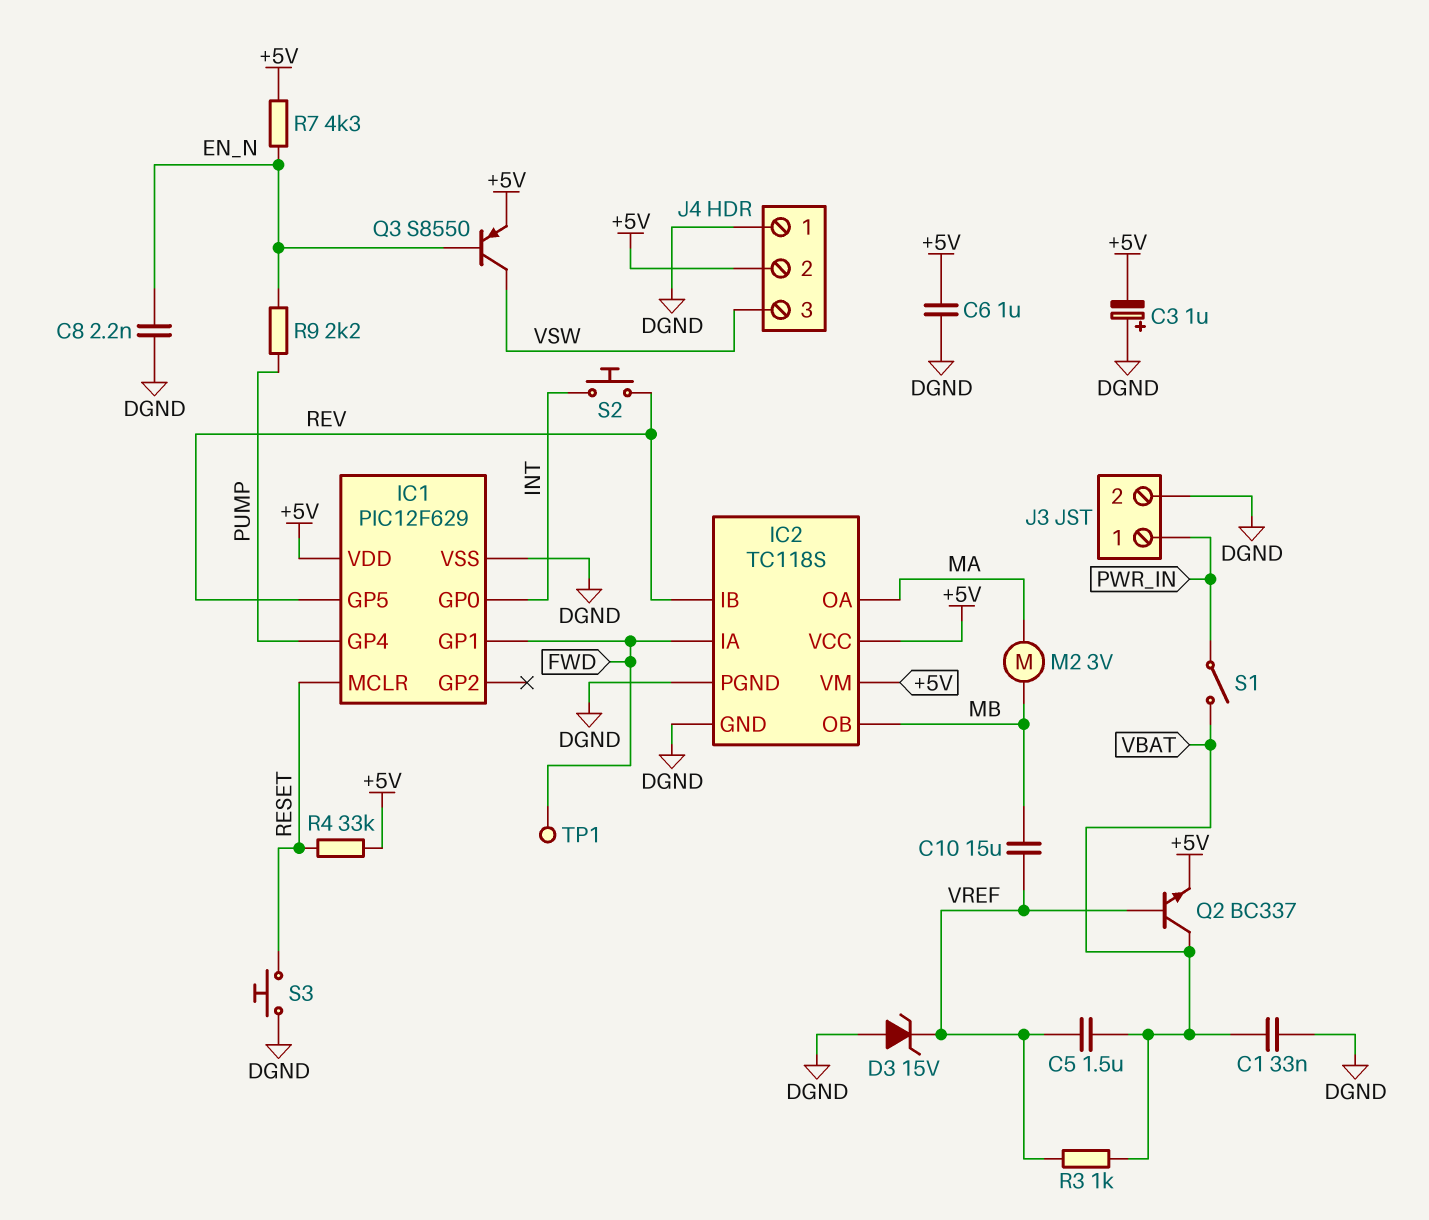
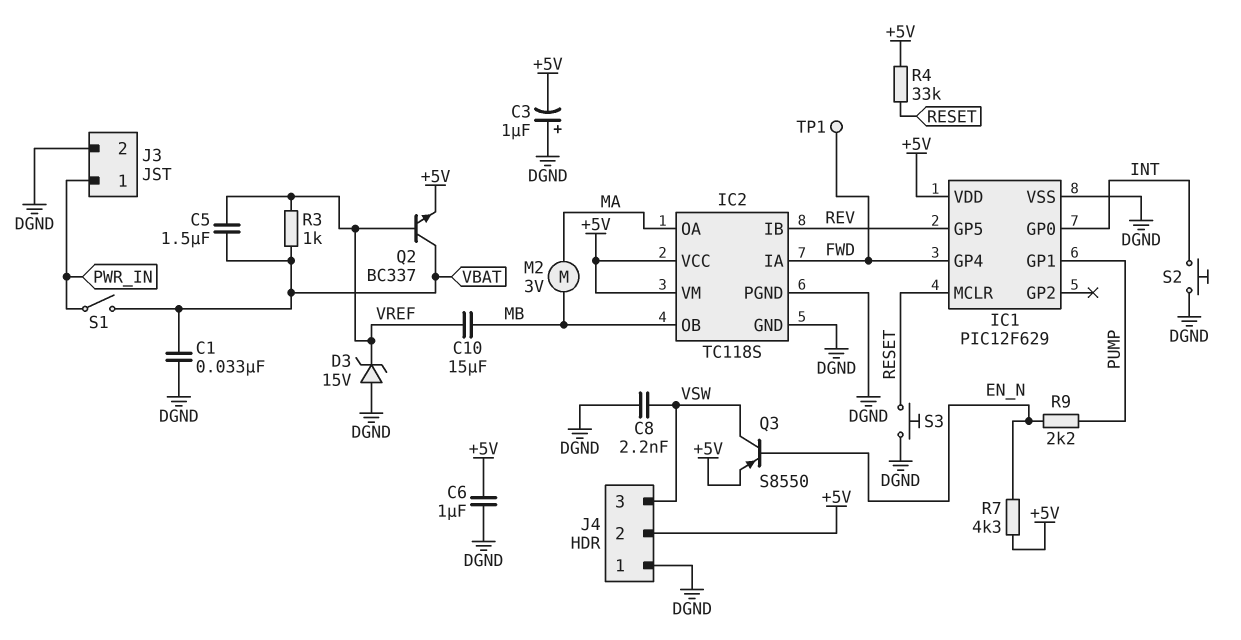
C8: 2.2nF (DGND, EN_N) -> 2.2nF (DGND, VSW)
IC1 pin GP1: FWD -> PUMP
IC1 pin GP4: PUMP -> FWD
S2: button (INT, REV) -> button (DGND, INT)

